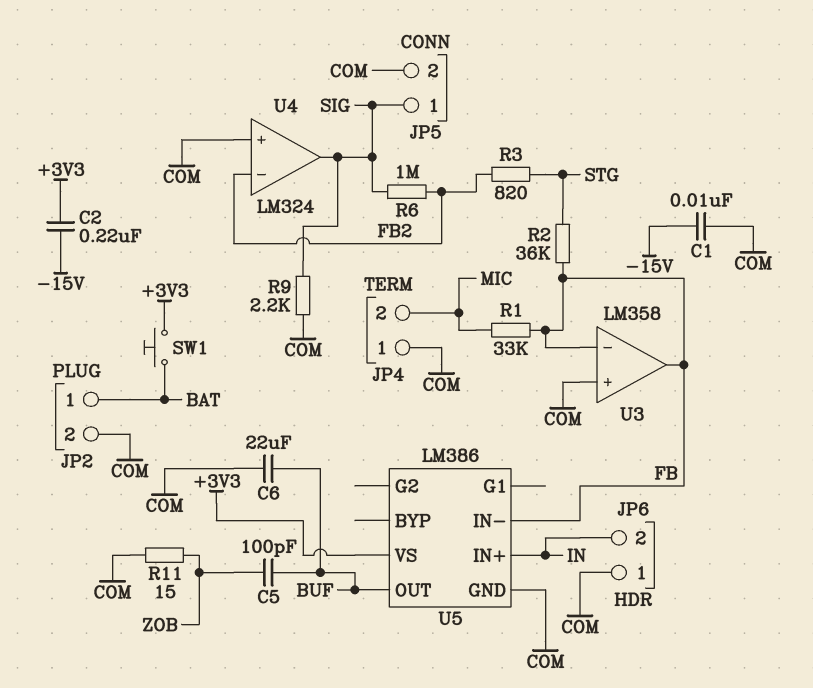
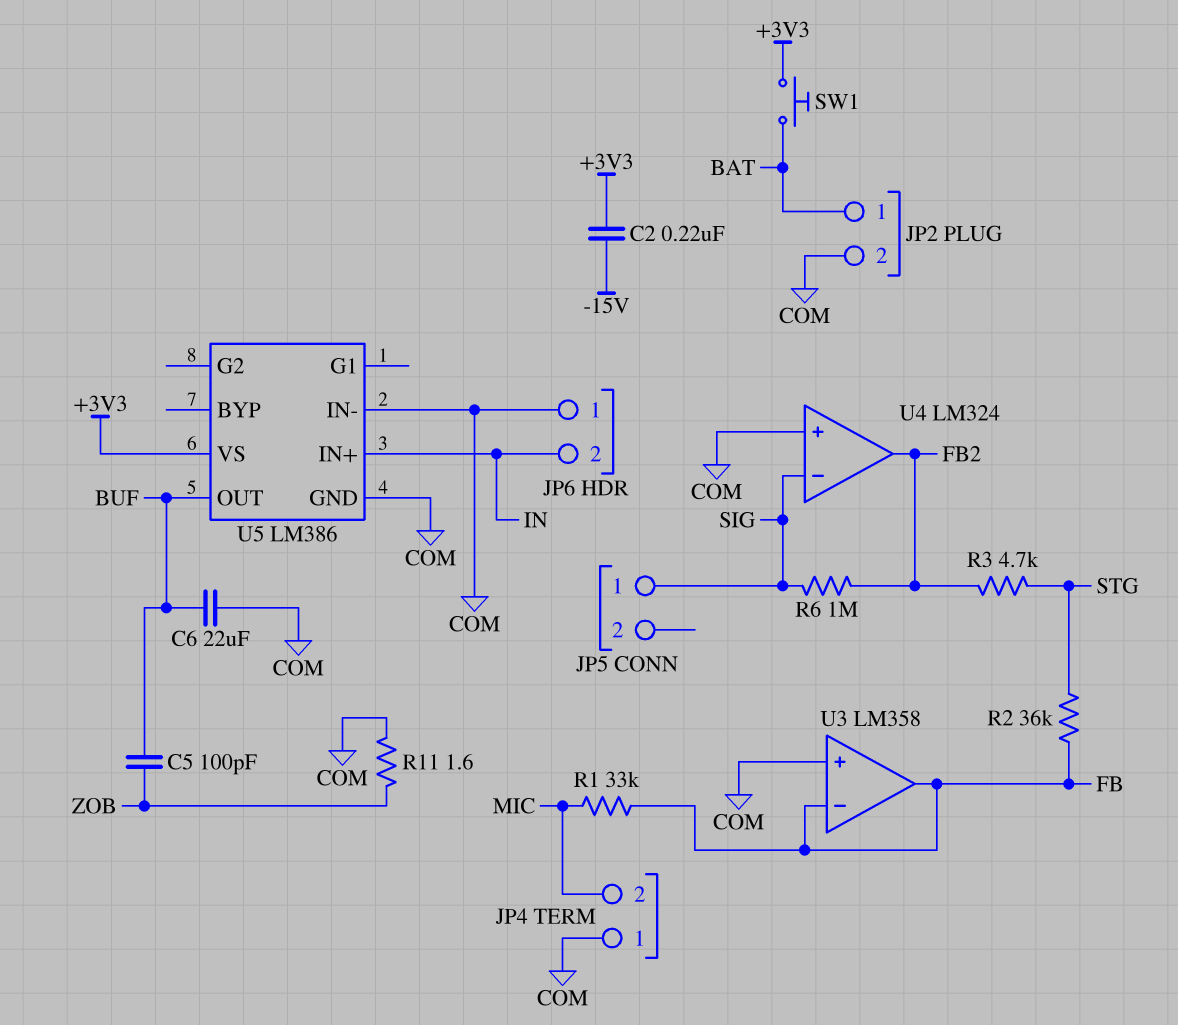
C1: 10nF (-15V, COM) -> none
JP5 pin 2: COM -> none
R3: 820 (FB2, STG) -> 4.7k (FB2, STG)
R9: 2.2k (COM, SIG) -> none
R11: 15 (COM, ZOB) -> 1.6 (COM, ZOB)
U4 pin in-: FB2 -> SIG
U4 pin out: SIG -> FB2
U5 pin IN-: FB -> COM

